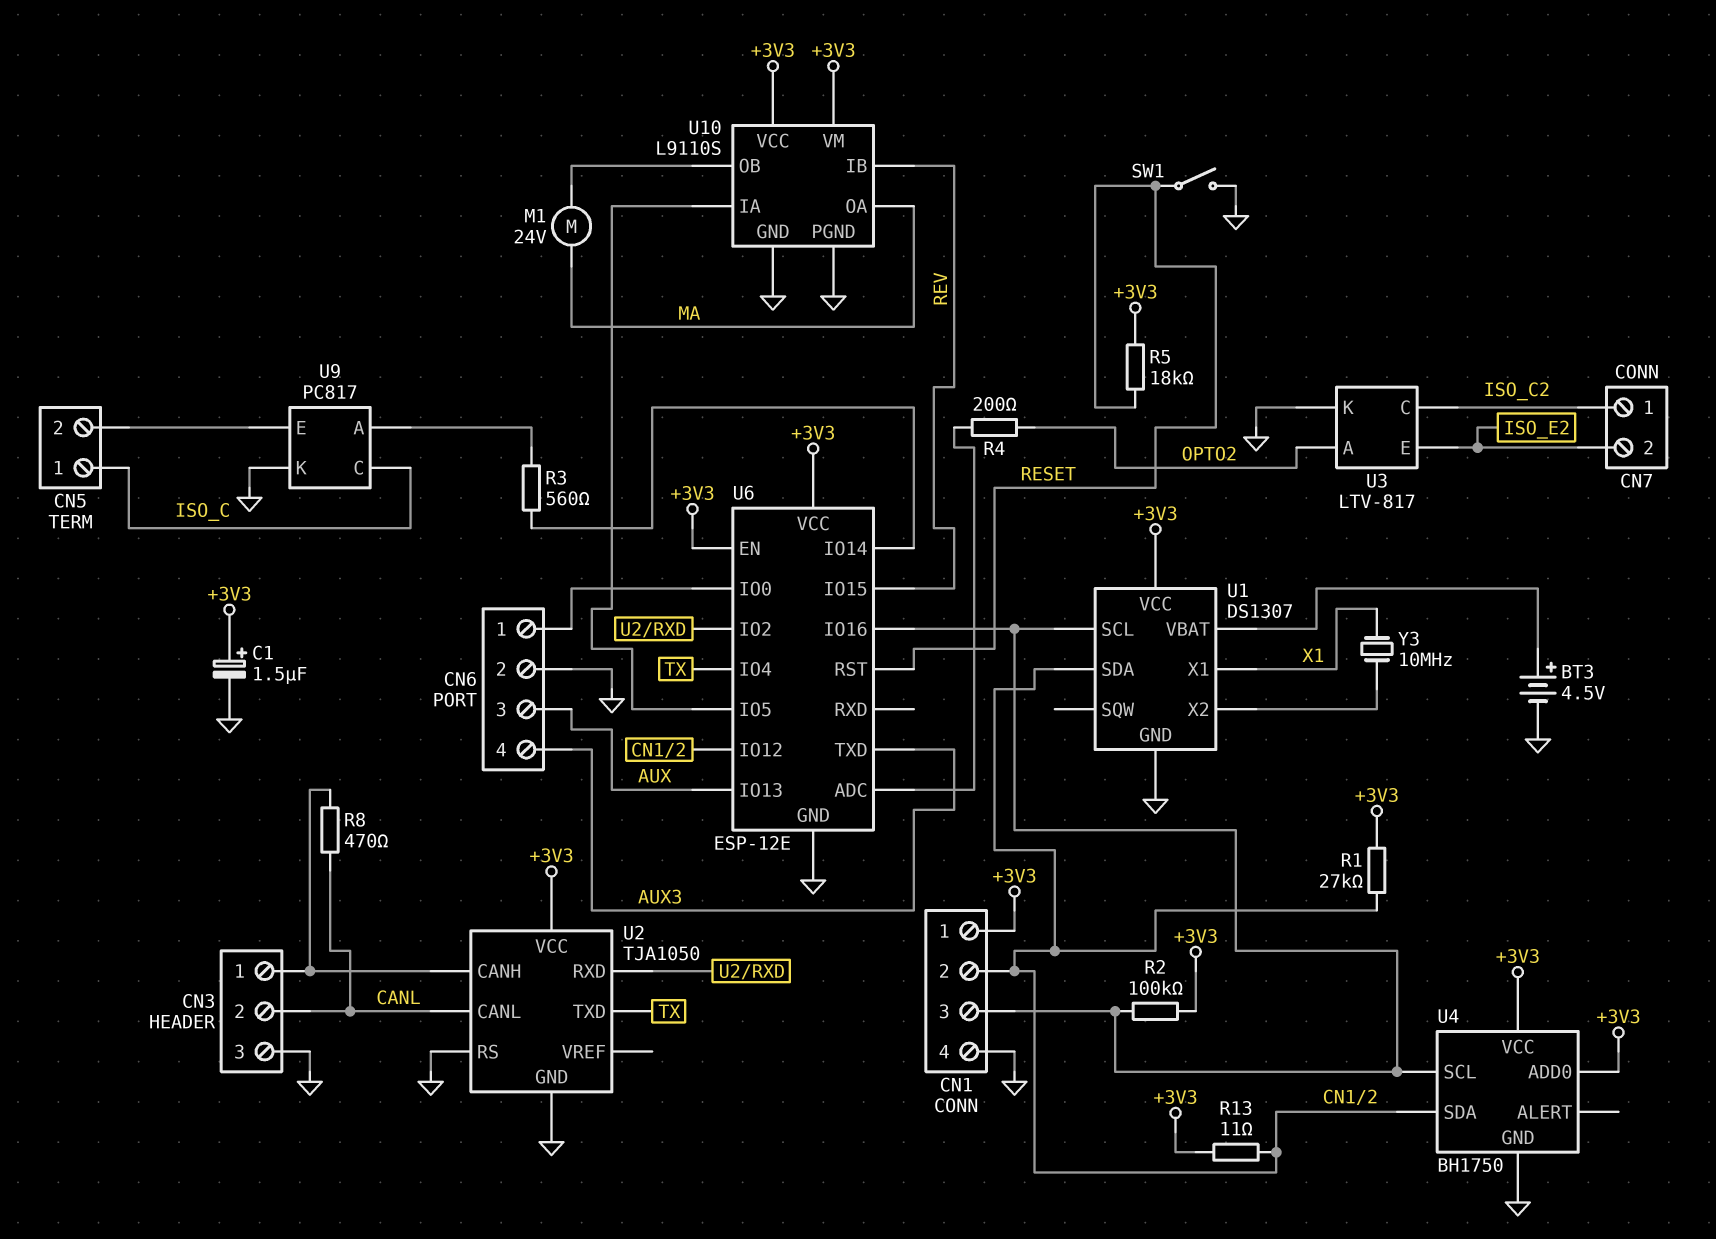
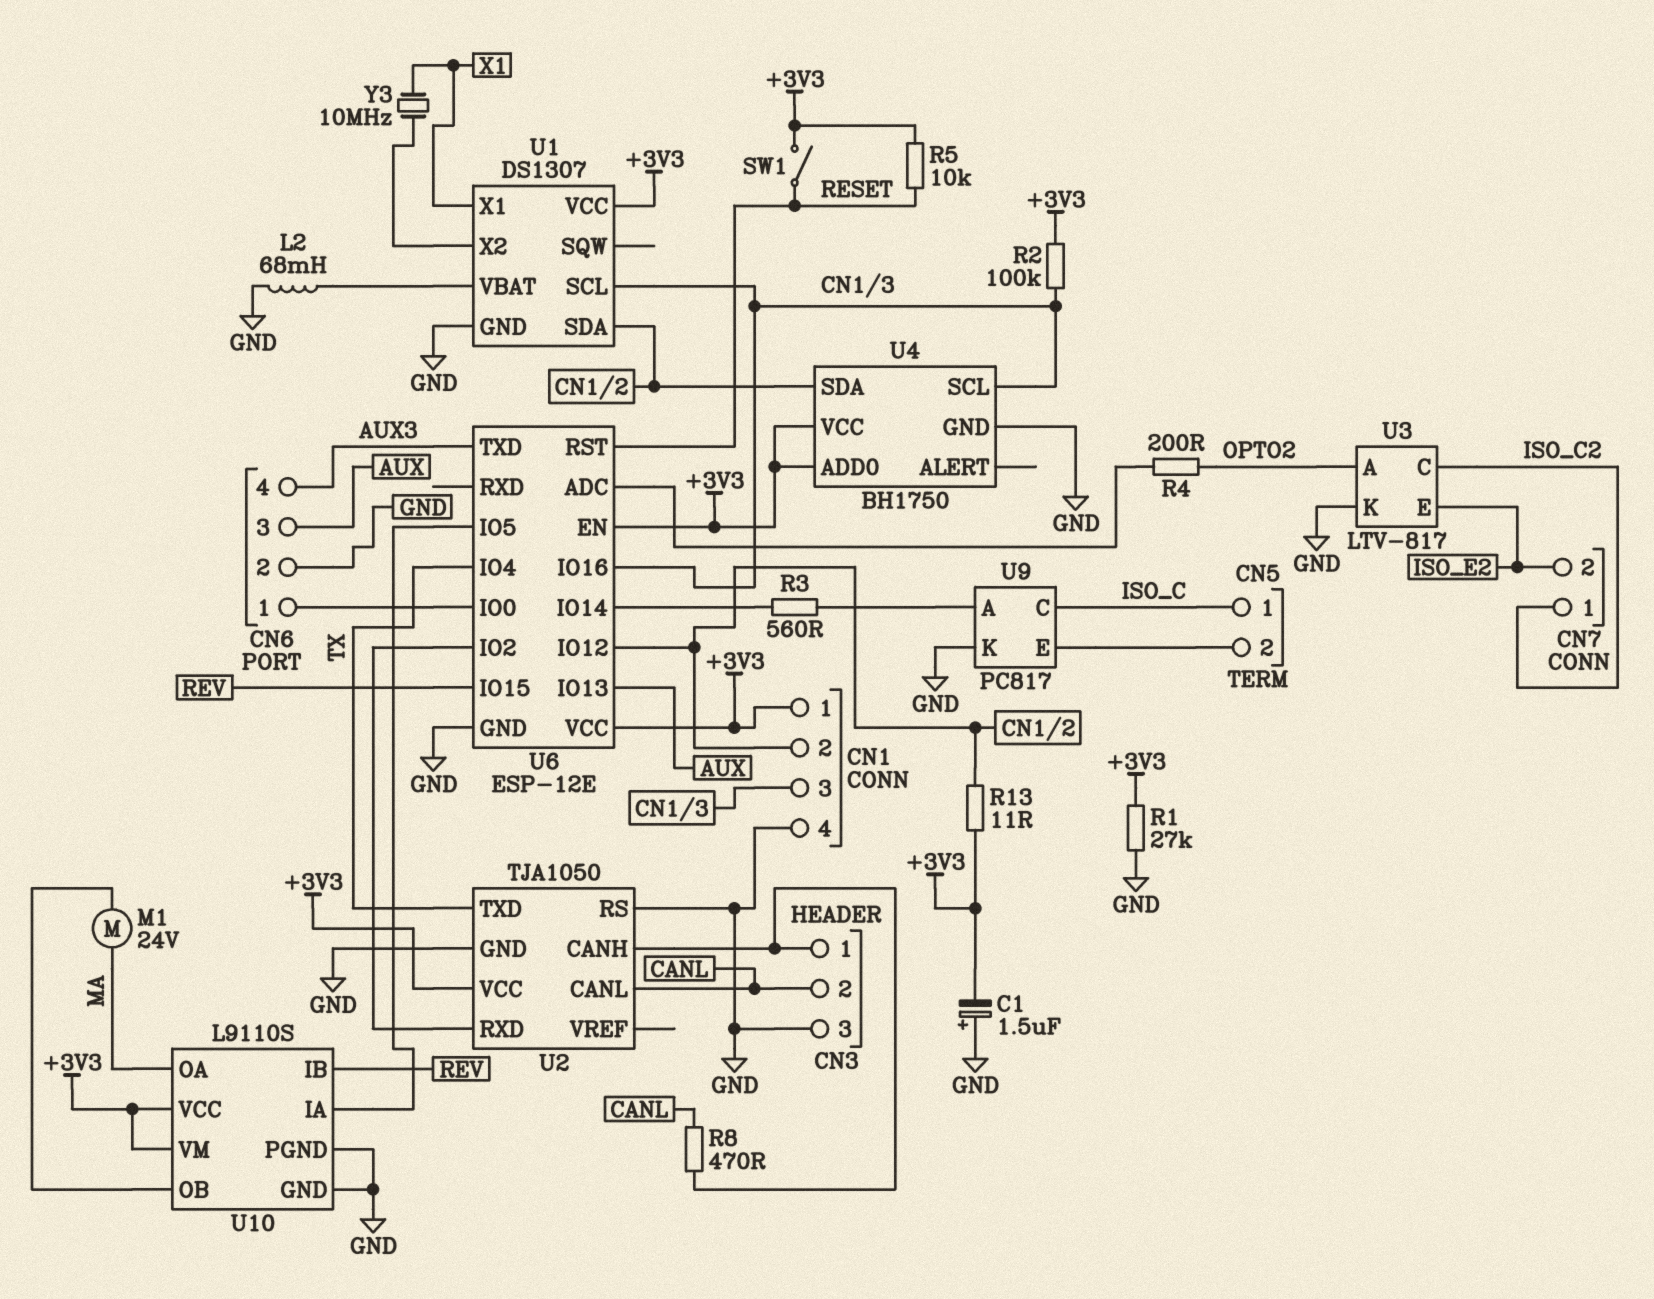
BT3: 4.5V (plus U1/VBAT, minus GND) -> none
C1: 1.5uF (plus +3V3, minus GND) -> 1.5uF (plus GND, minus +3V3)
L2: none -> 68mH (GND, U1/VBAT)
R1: 27k (+3V3, CN1/2) -> 27k (+3V3, GND)
R5: 18k (+3V3, RESET) -> 10k (+3V3, RESET)
SW1: switch (GND, RESET) -> switch (+3V3, RESET)

